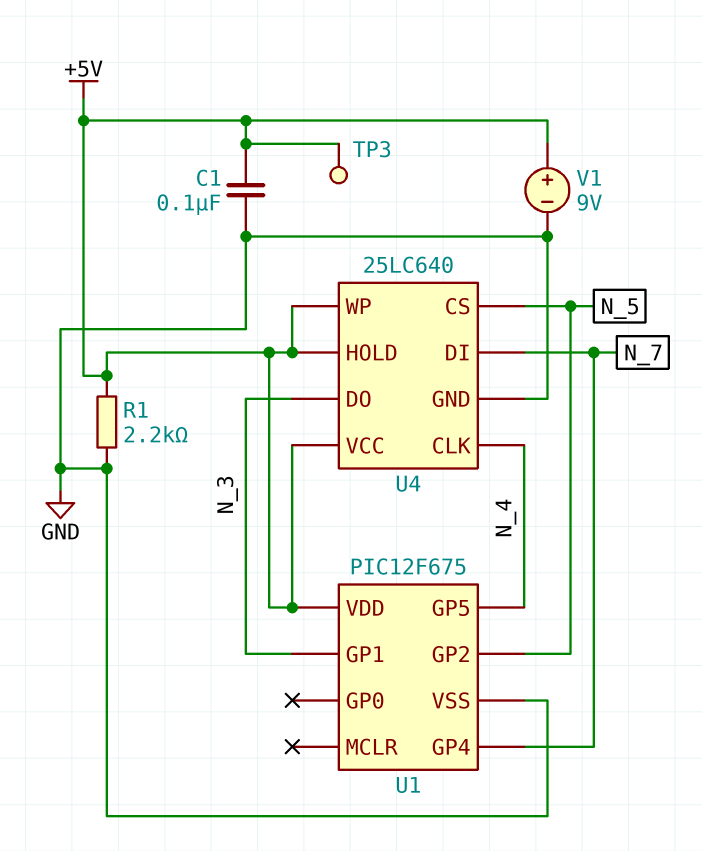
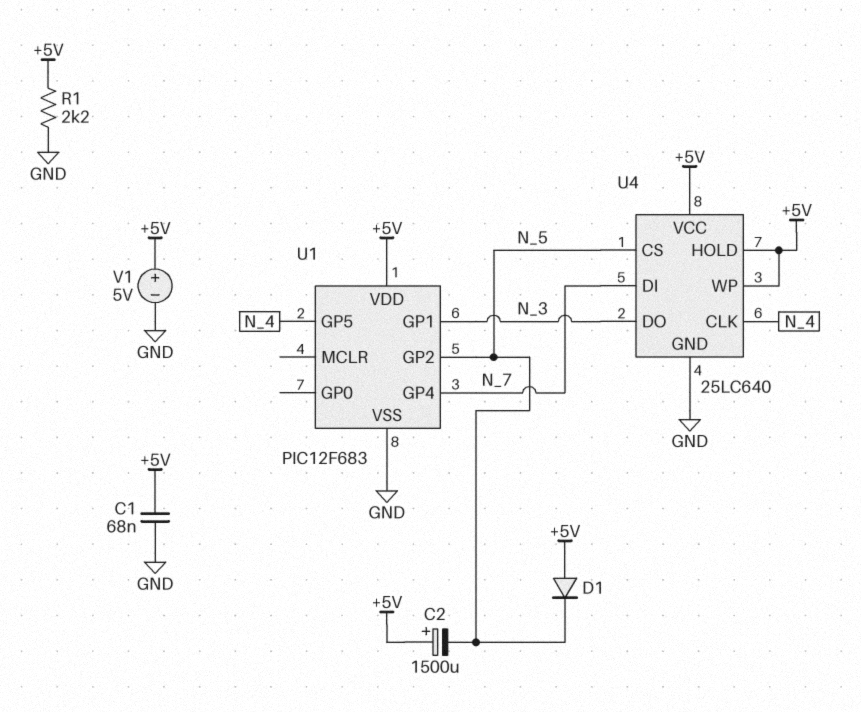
C1: 100nF (+5V, GND) -> 68nF (+5V, GND)
C2: none -> 1500uF (plus +5V, minus N_5)
D1: none -> diode (A +5V, K N_5)
TP3: test point (+5V) -> none
U1: PIC12F675 -> PIC12F683
V1: 9V (plus +5V, minus GND) -> 5V (plus +5V, minus GND)

